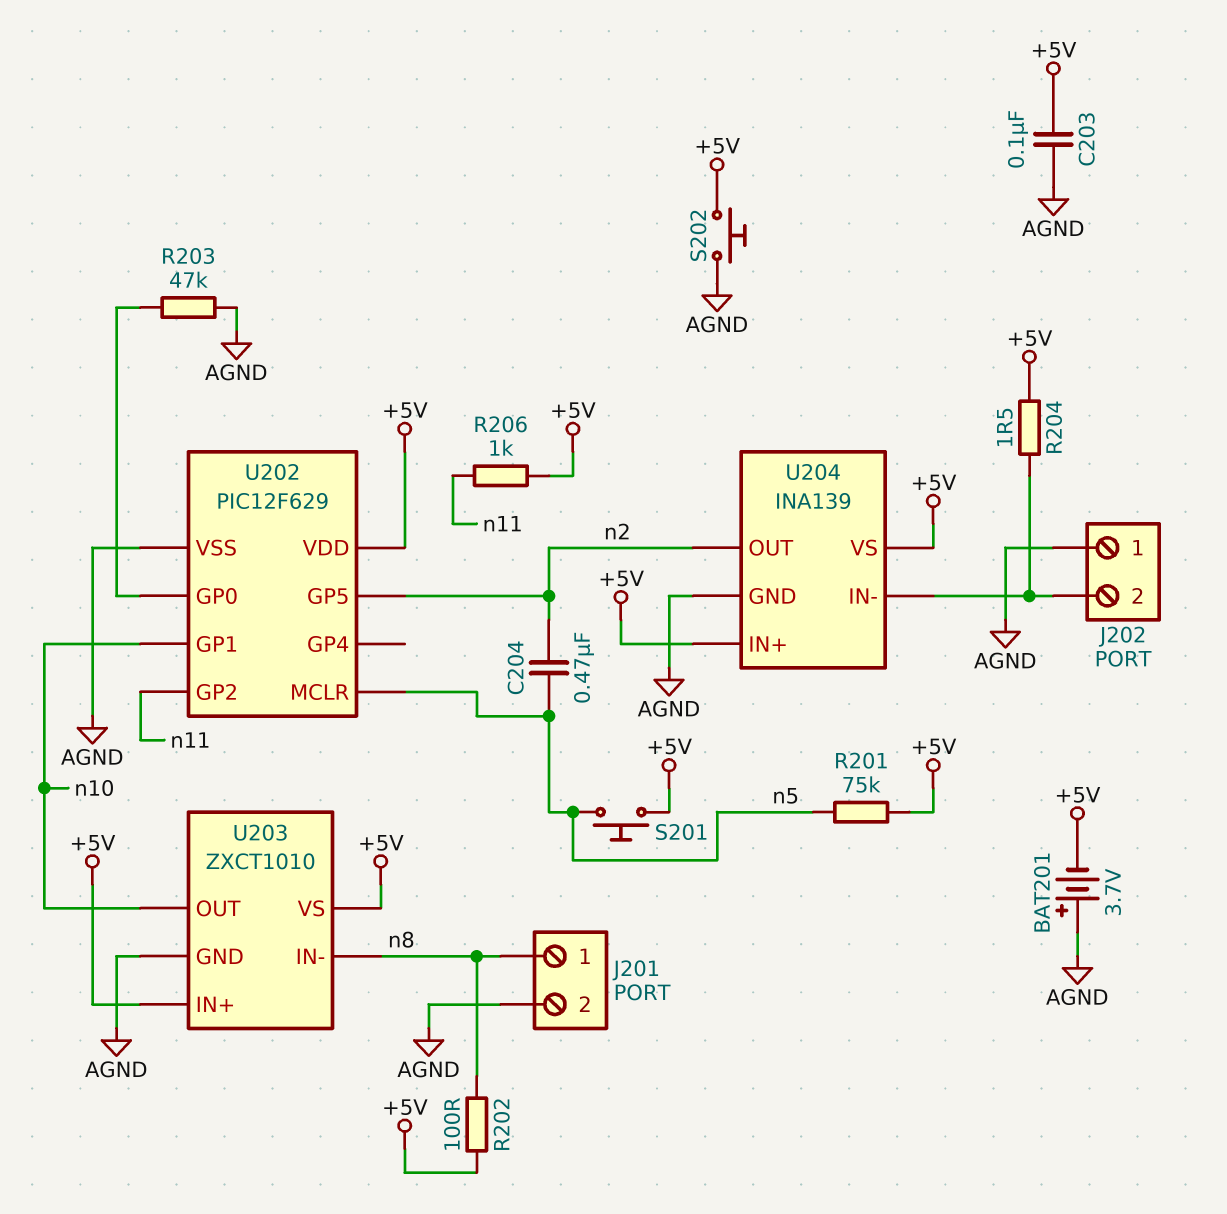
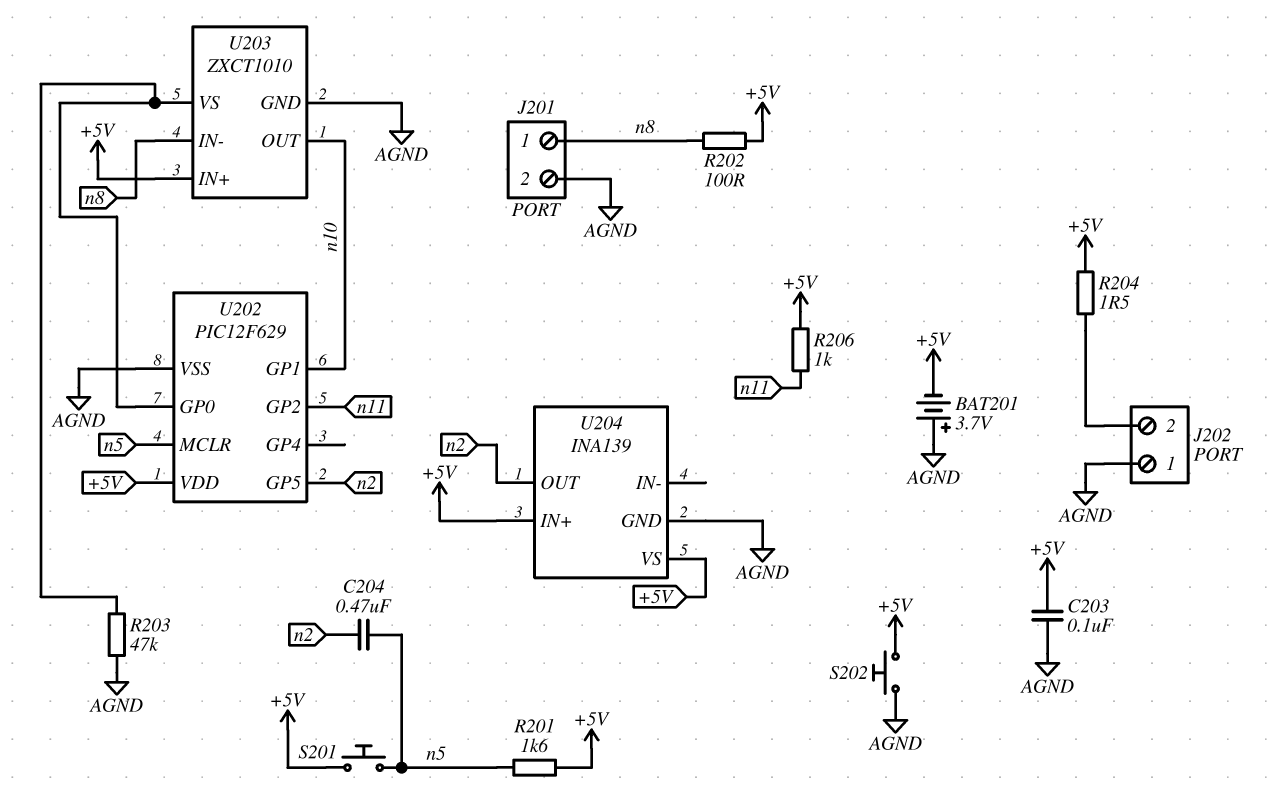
R201: 75k (+5V, n5) -> 1.6k (+5V, n5)
U203 pin VS: +5V -> U202/GP0
U204 pin IN-: J202/2 -> none

